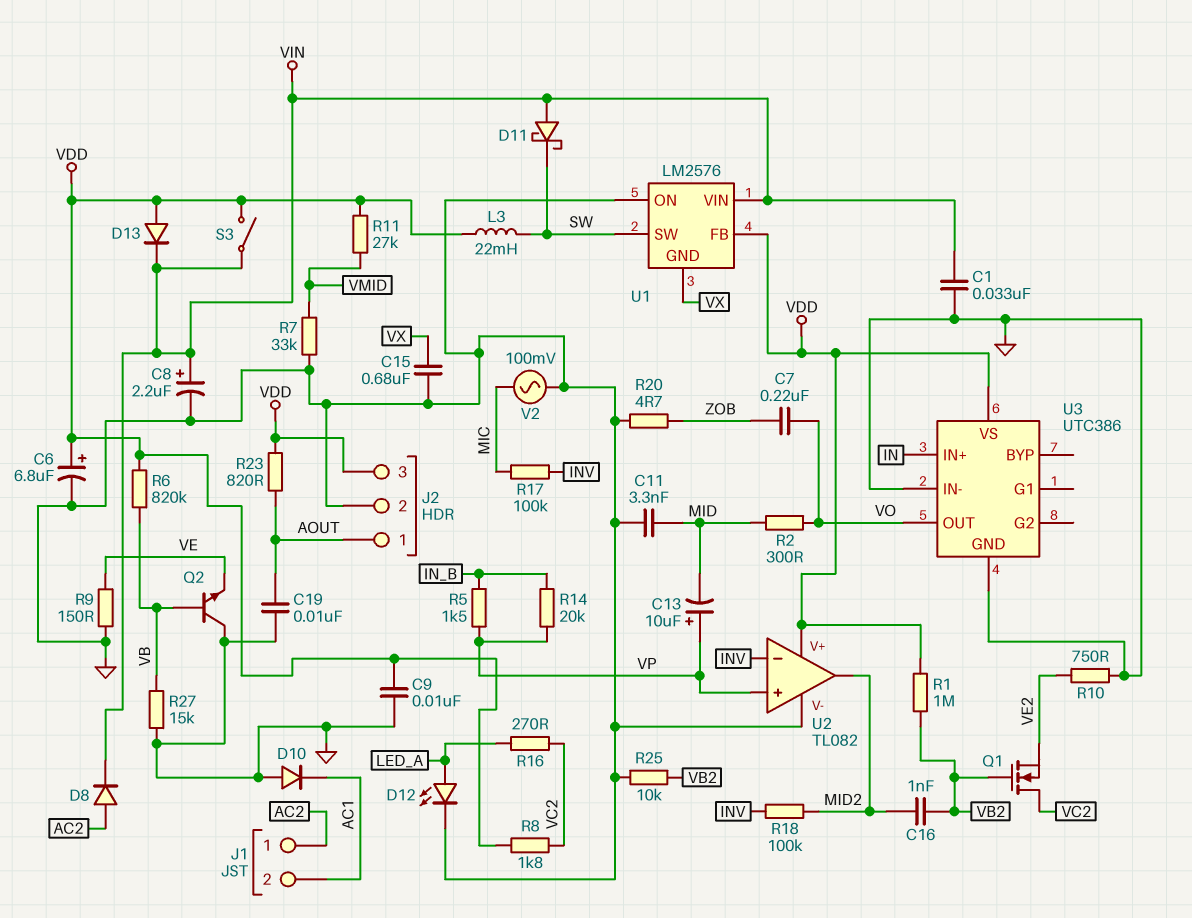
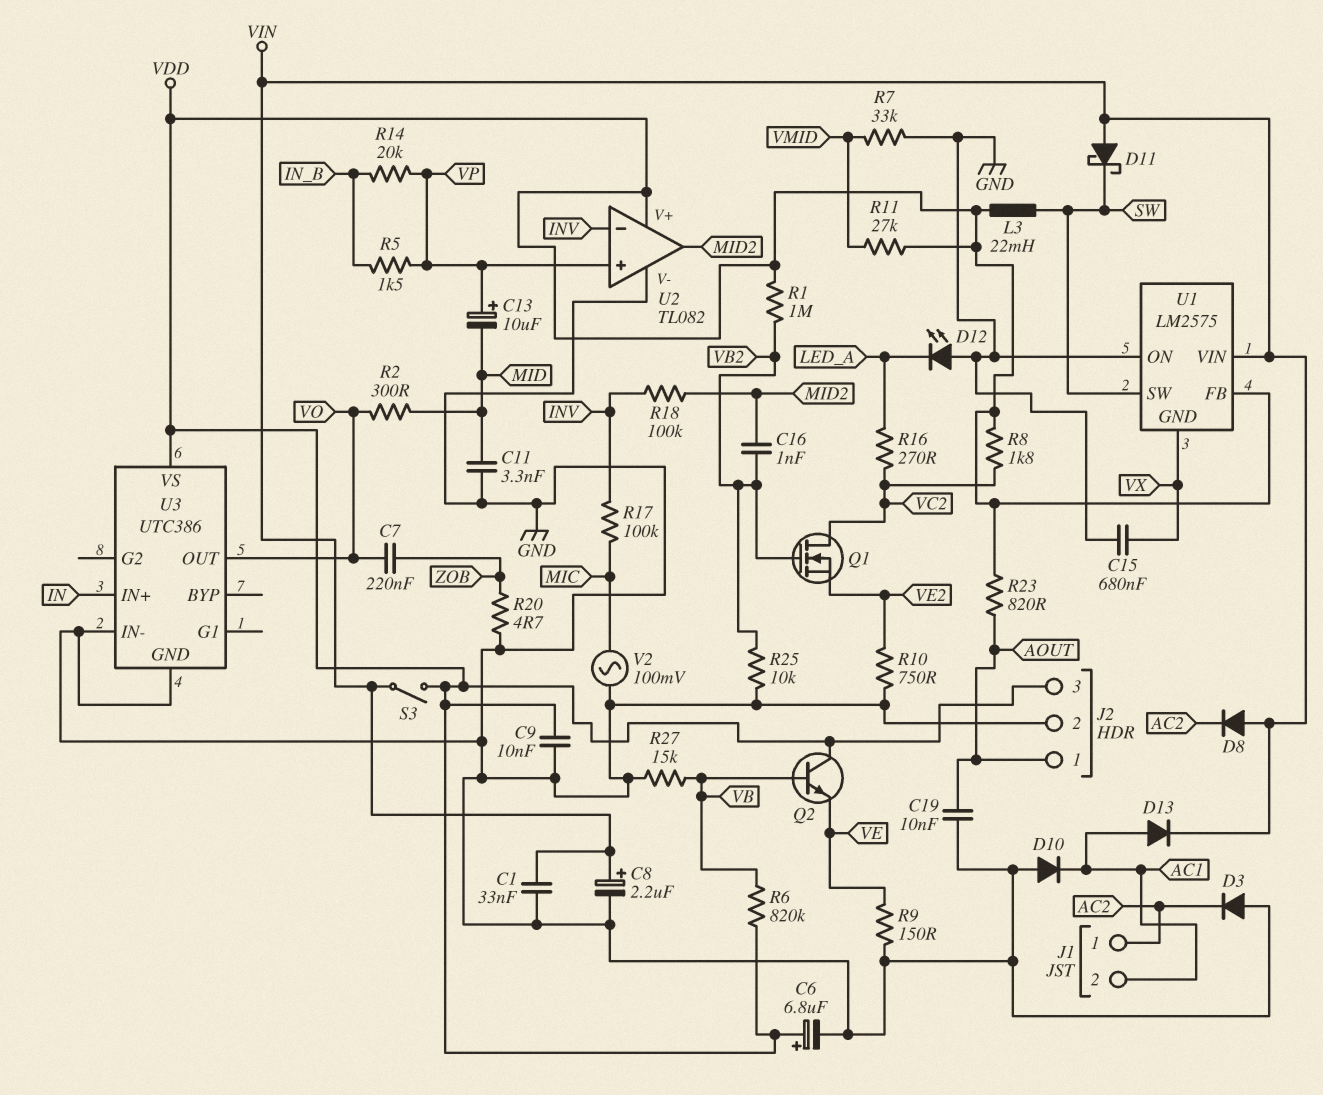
D3: none -> diode (A GND, K AC2)
D8: diode (A AC2, K VIN) -> diode (A VIN, K AC2)
D12: LED (A LED_A, K GND) -> LED (A GND, K LED_A)
D13: diode (A VDD, K VIN) -> diode (A AC1, K VIN)
Q2: NPN (B VB, C GND, E VE) -> NPN (B VB, C VDD, E VE)
U1: LM2576 -> LM2575

